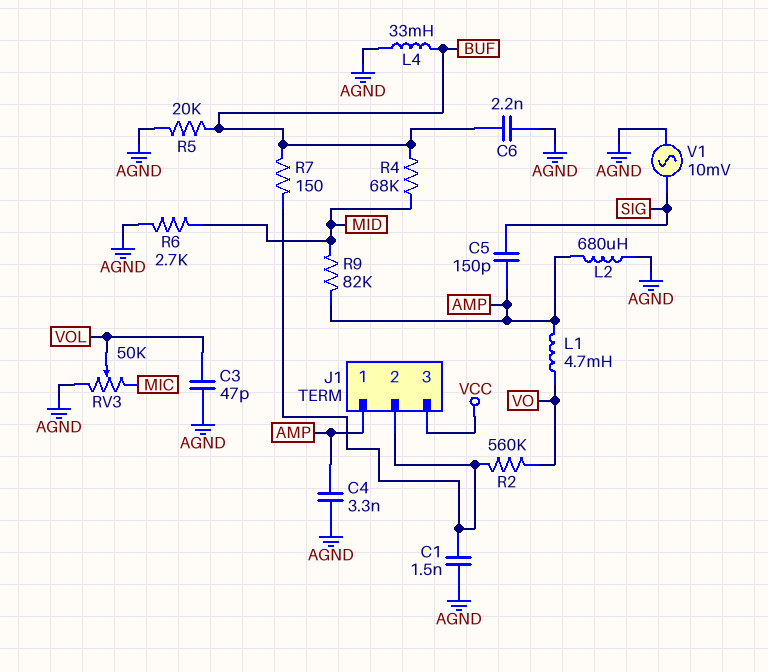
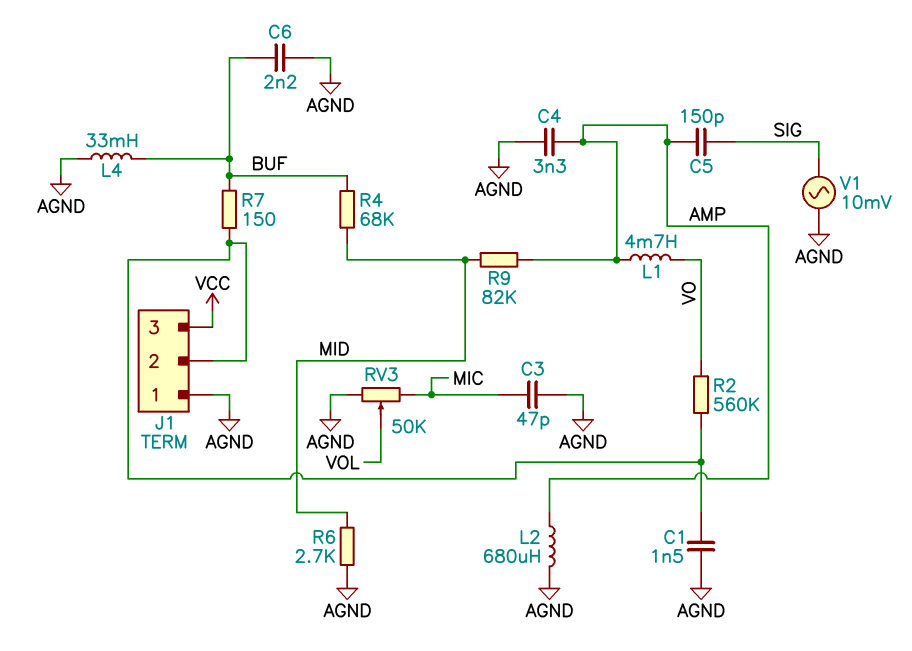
C3: 47pF (AGND, VOL) -> 47pF (AGND, MIC)
J1 pin 1: AMP -> AGND
R5: 20k (AGND, BUF) -> none

